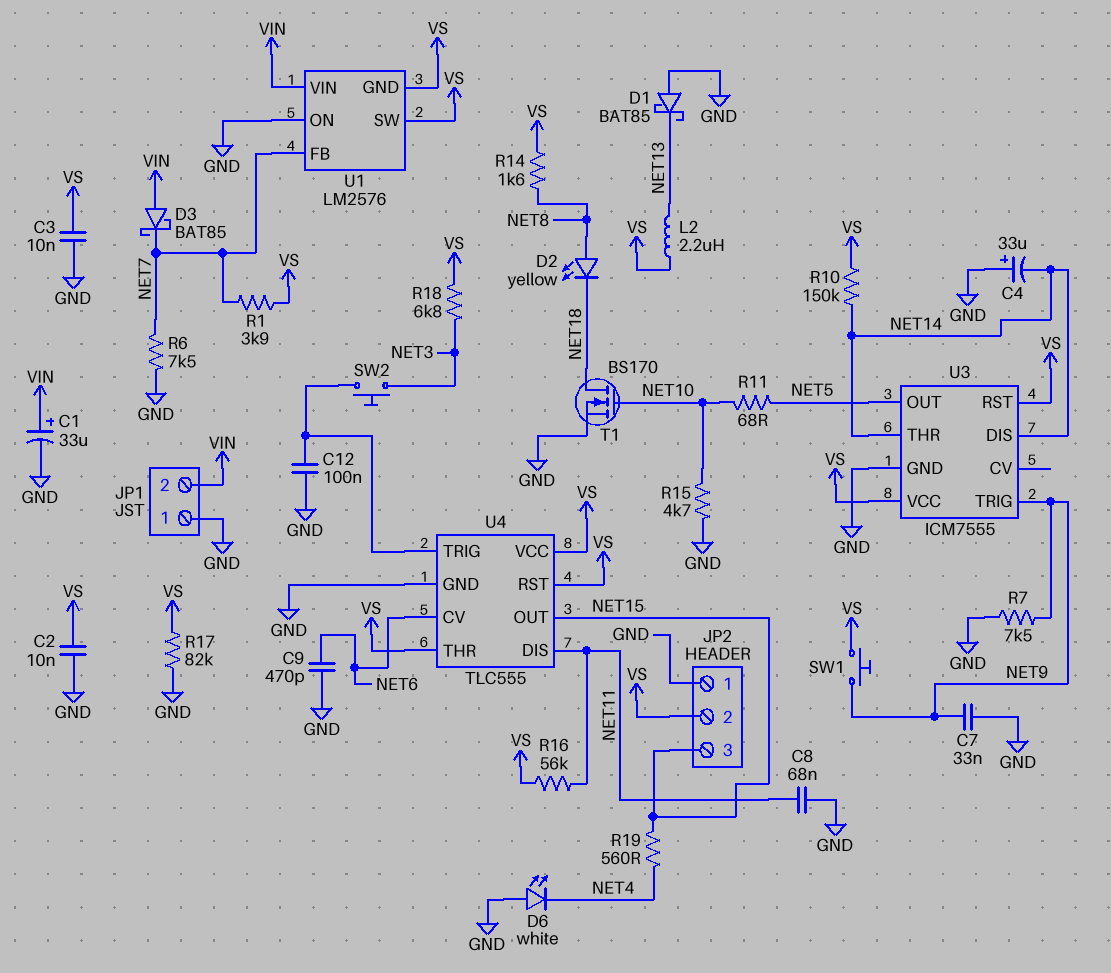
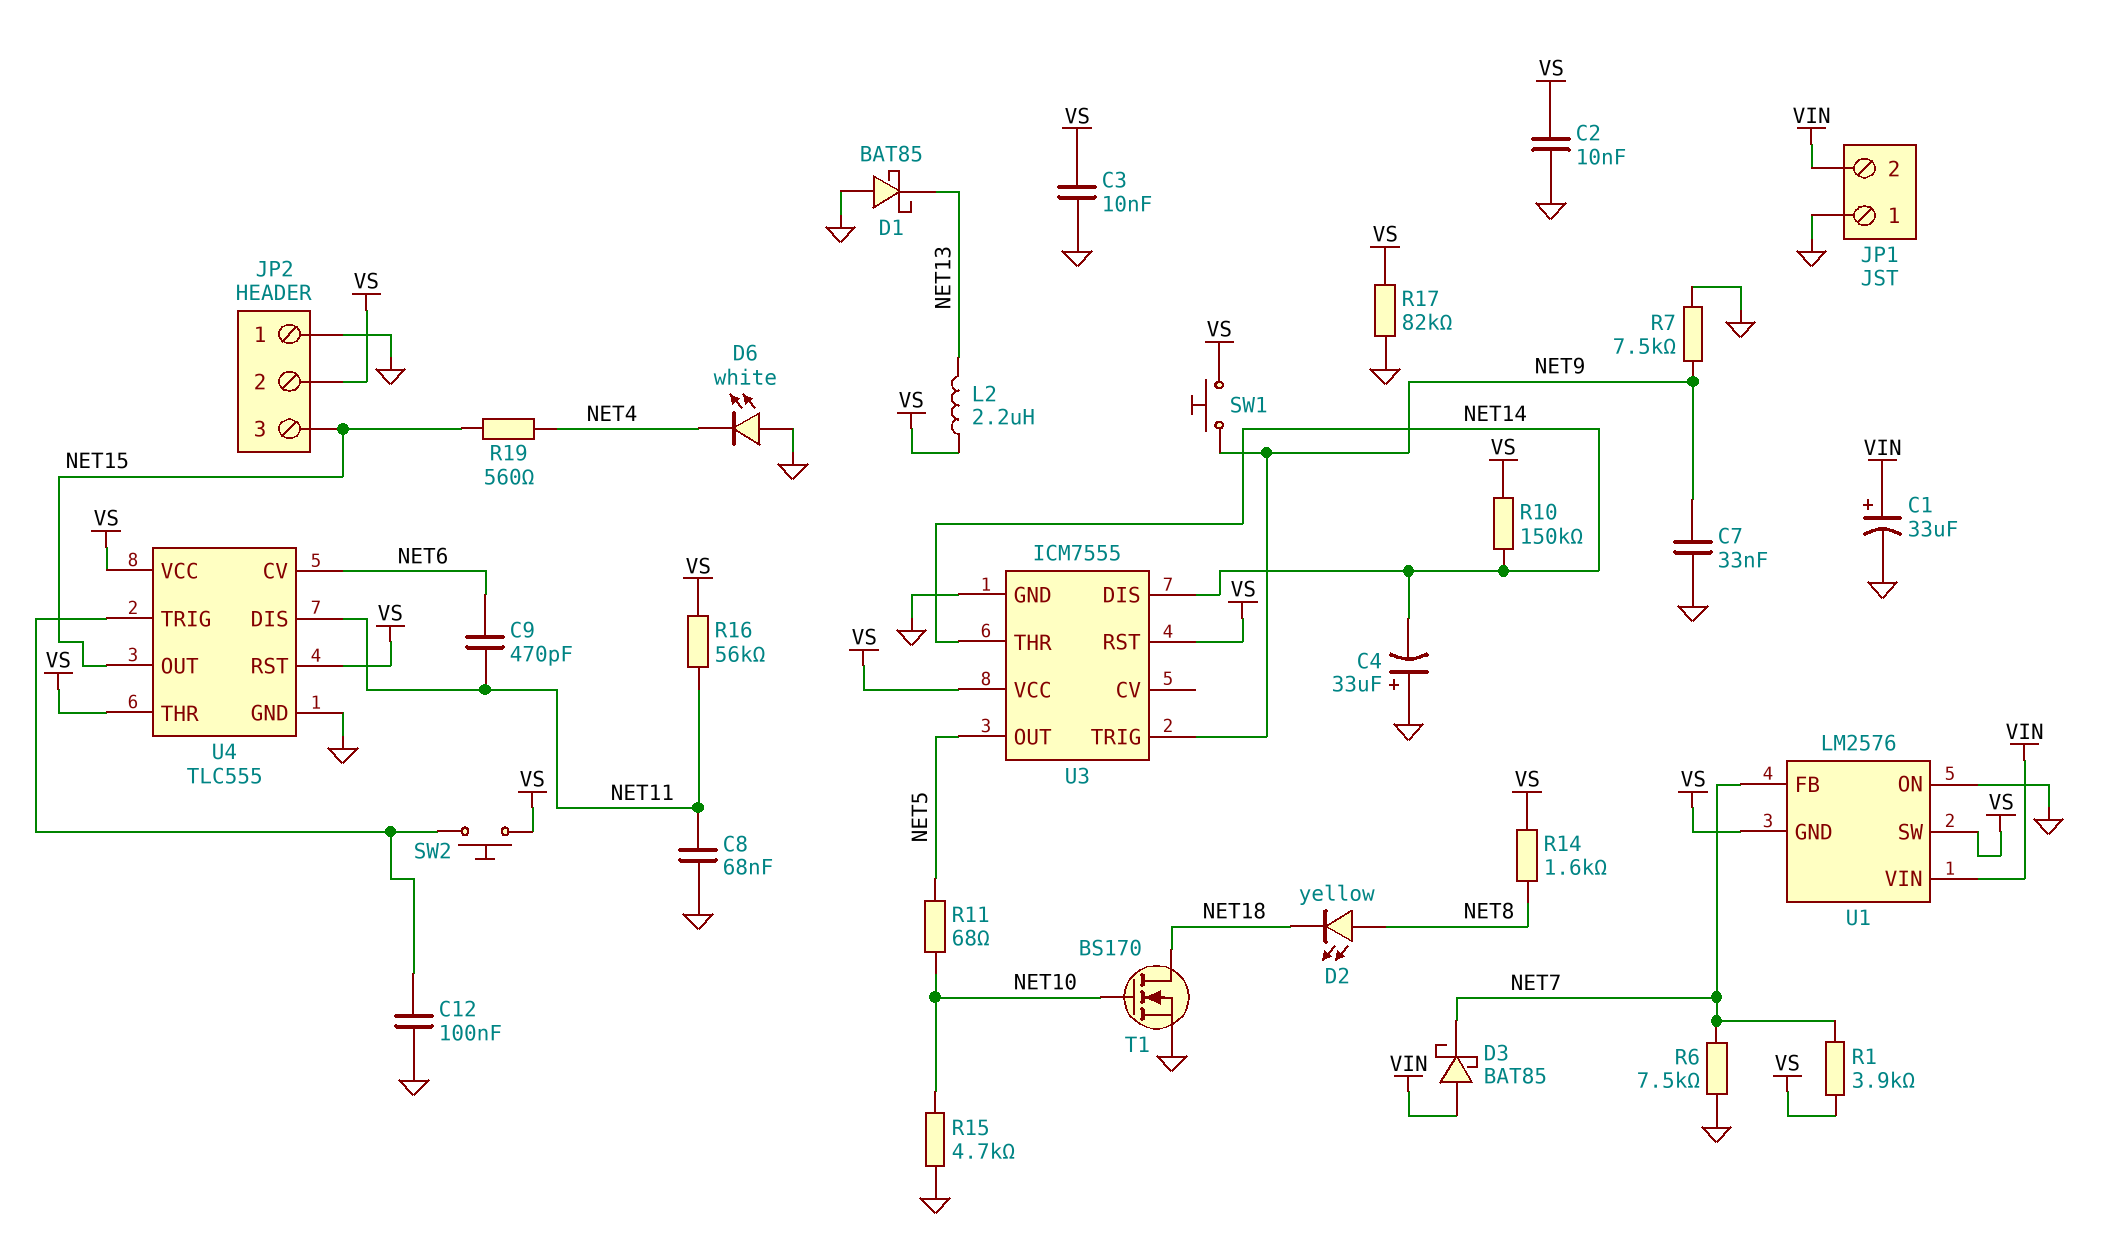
C9: 470pF (GND, NET6) -> 470pF (NET6, NET11)
R18: 6.8k (NET3, VS) -> none
SW2: button (NET3, U4/TRIG) -> button (U4/TRIG, VS)

